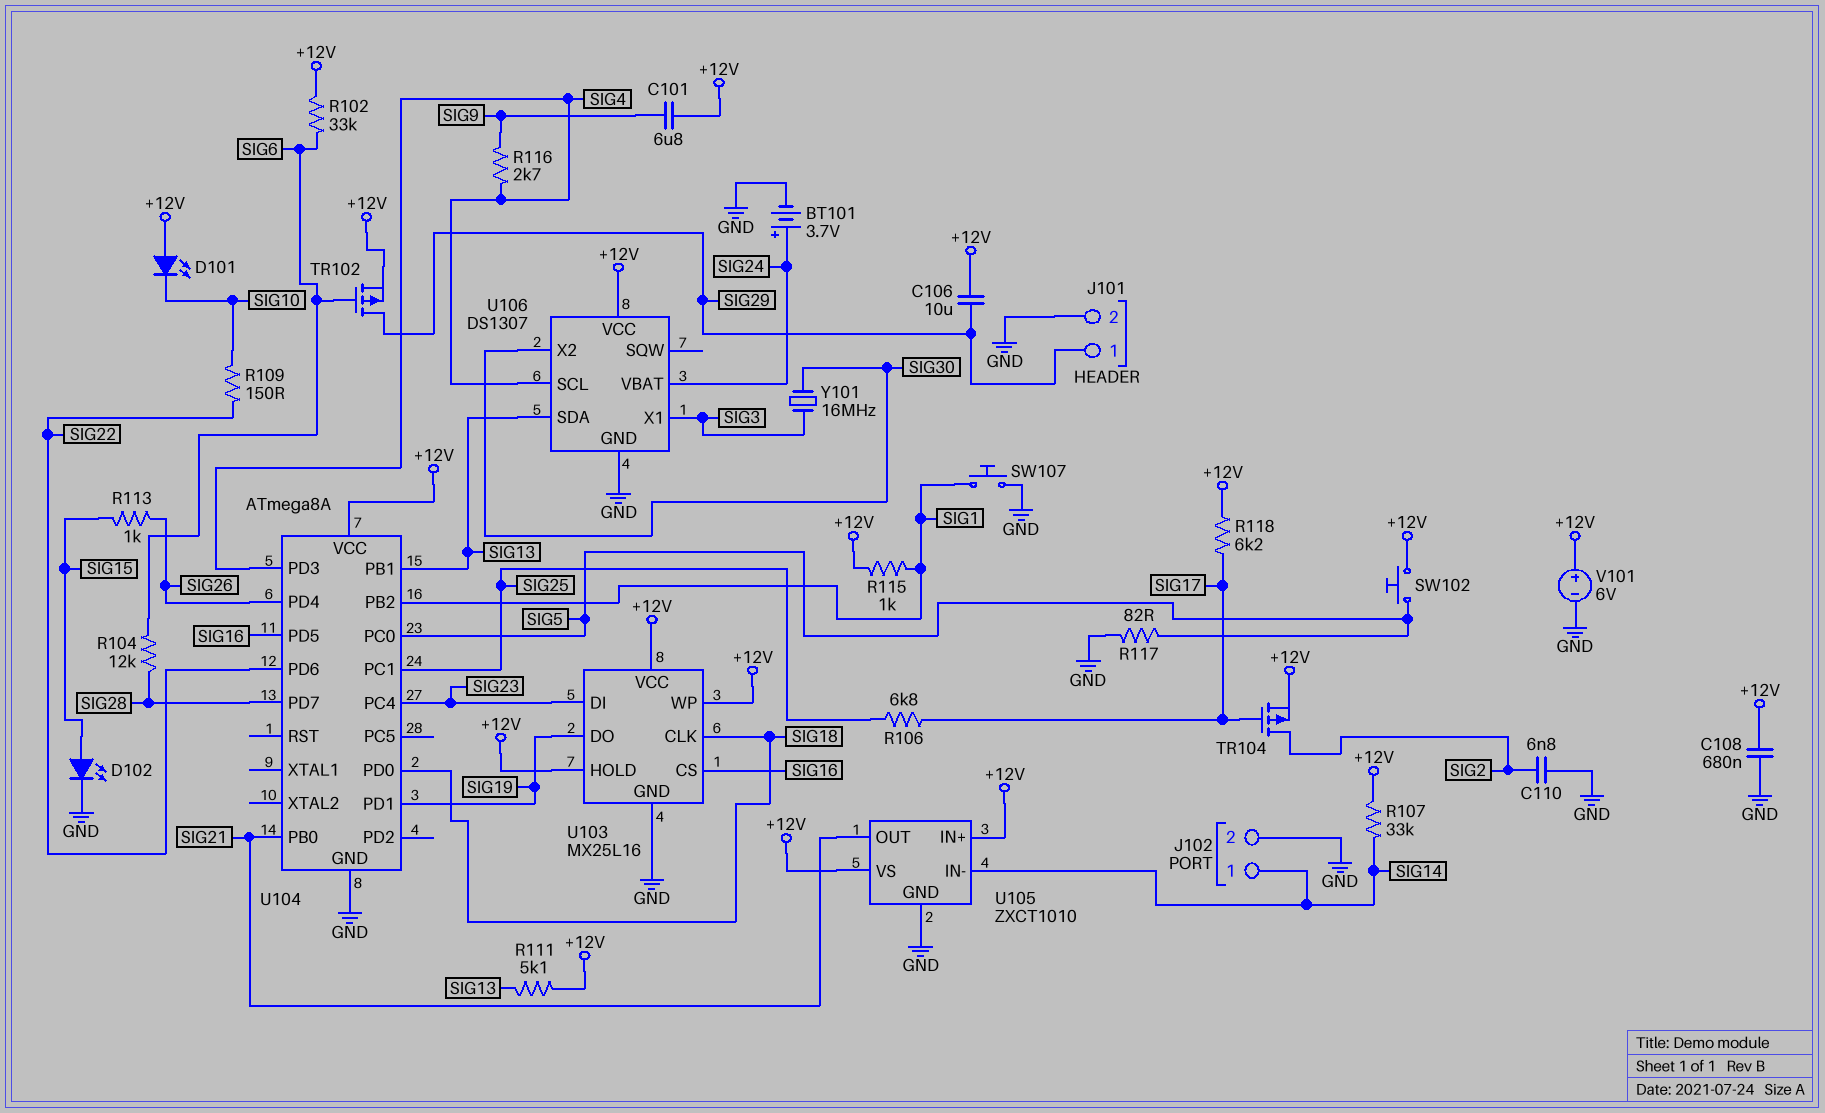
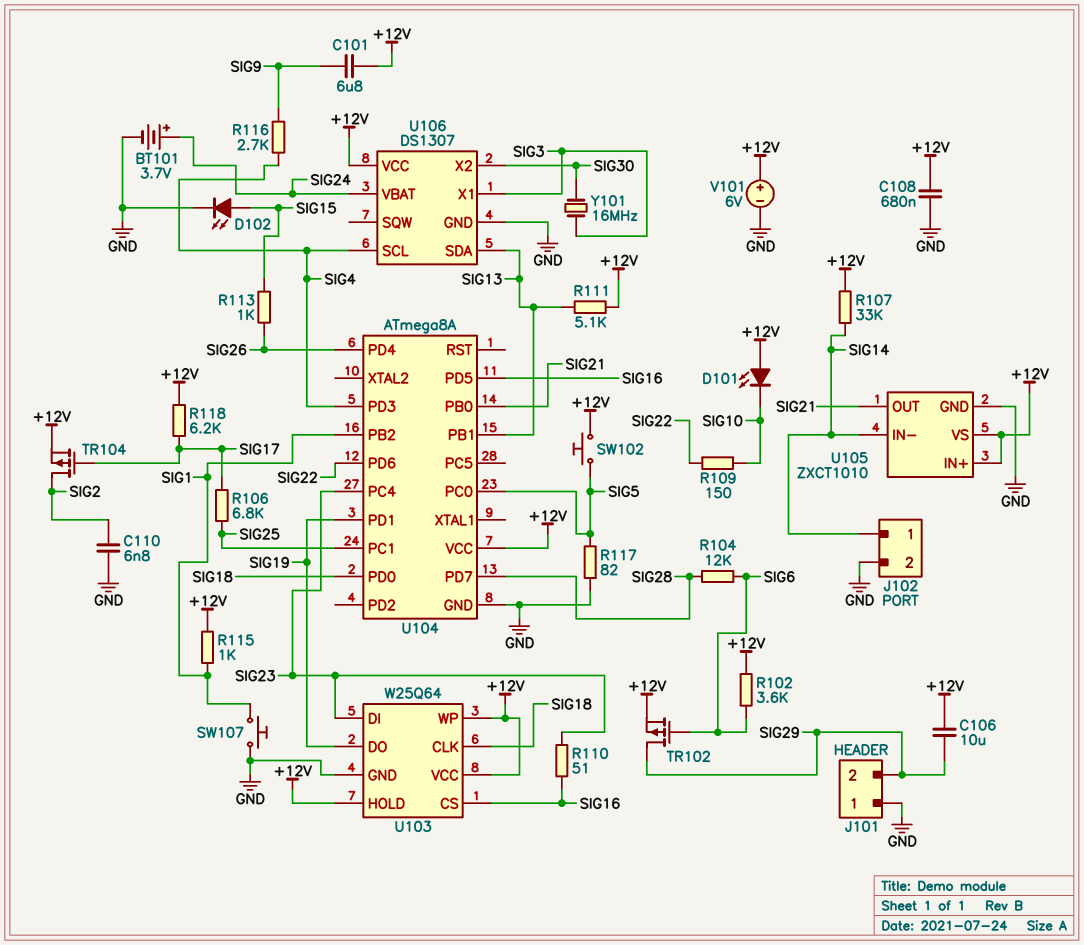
J101 pin 1: SIG29 -> GND
J101 pin 2: GND -> SIG29
R102: 33k (+12V, SIG6) -> 3.6k (+12V, SIG6)
R110: none -> 51 (SIG16, SIG23)
U103: MX25L16 -> W25Q64

